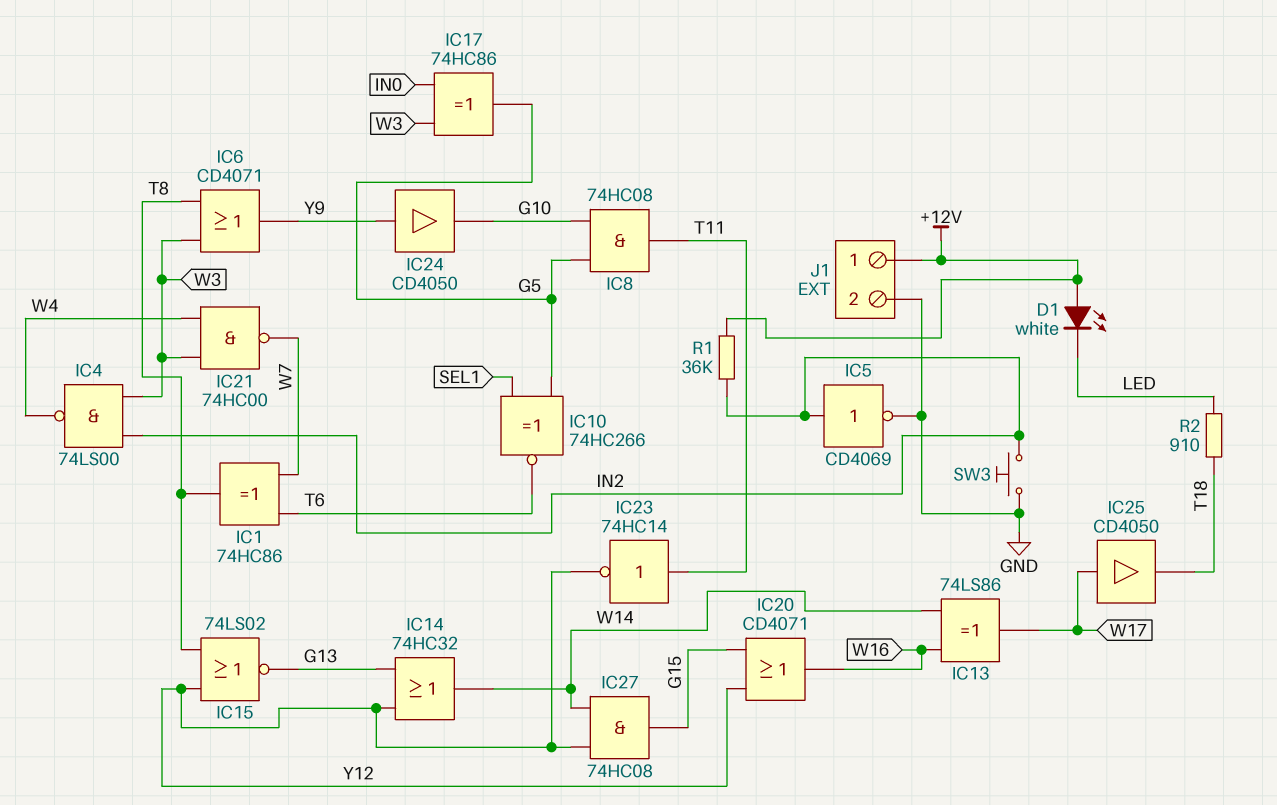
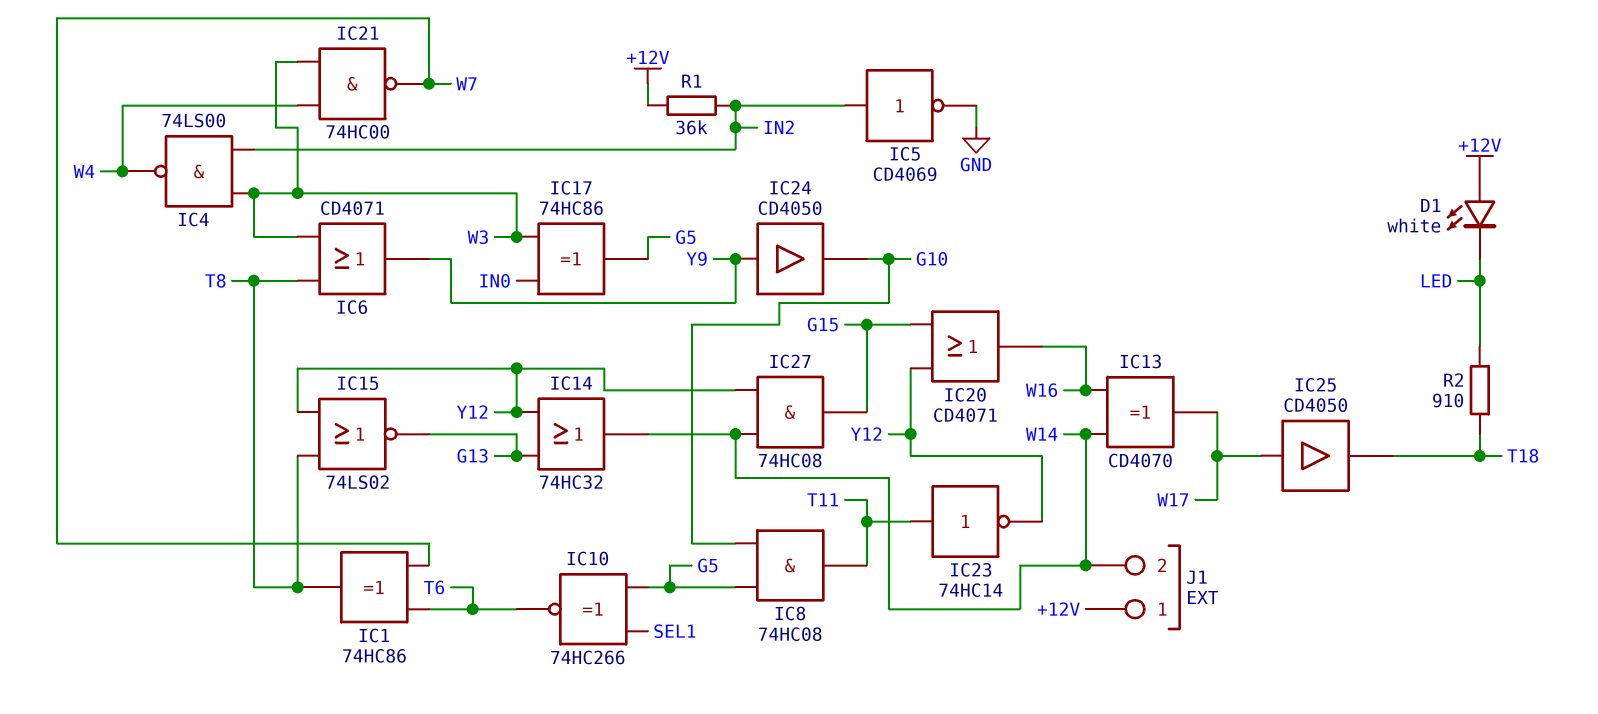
IC13: XOR 74LS86 (in W14, in W16, out W17) -> XOR CD4070 (in W14, in W16, out W17)
J1 pin 2: GND -> W14
SW3: button (GND, IN2) -> none

